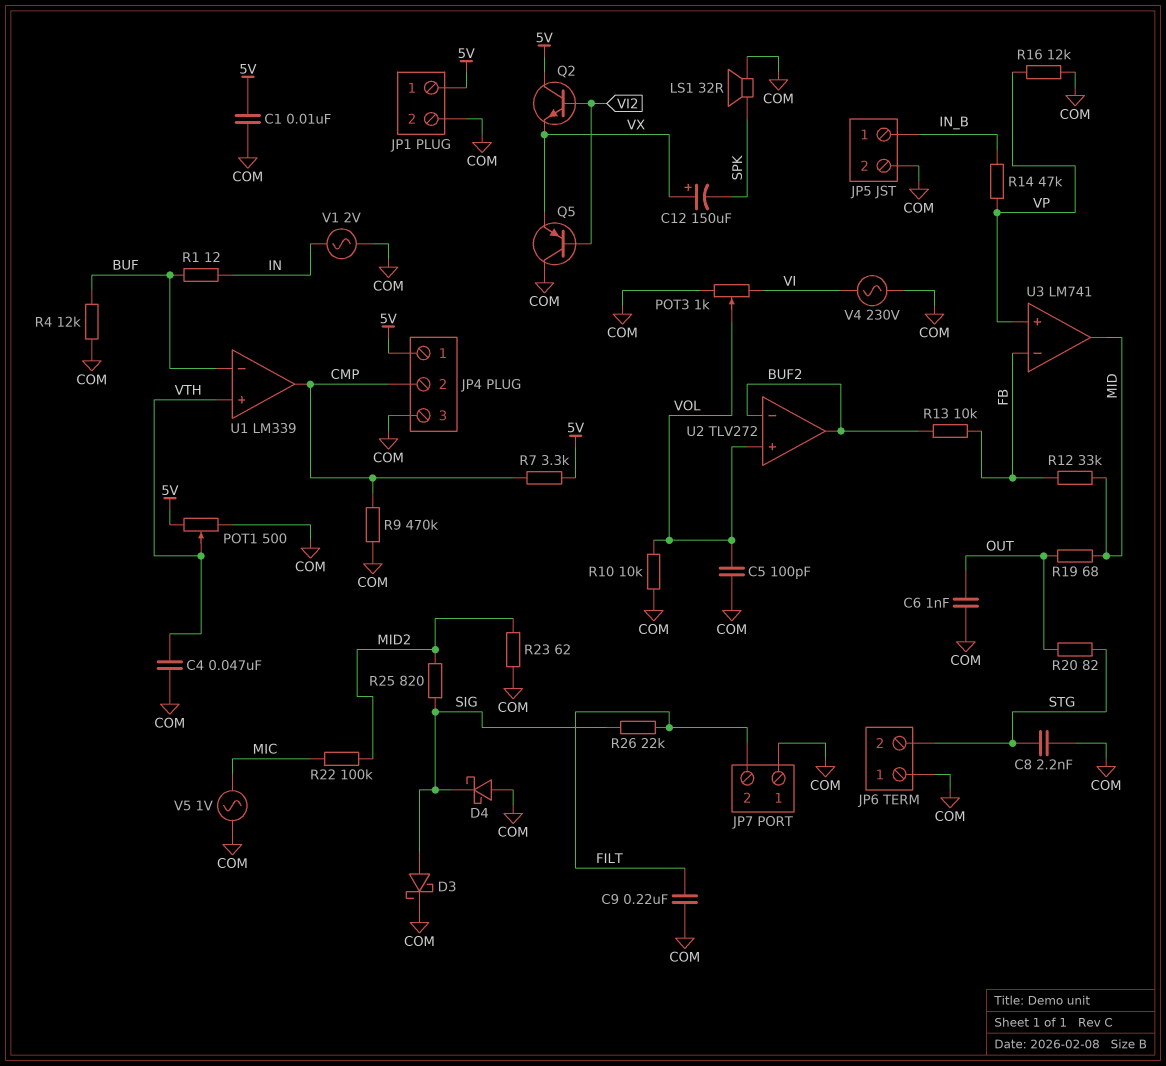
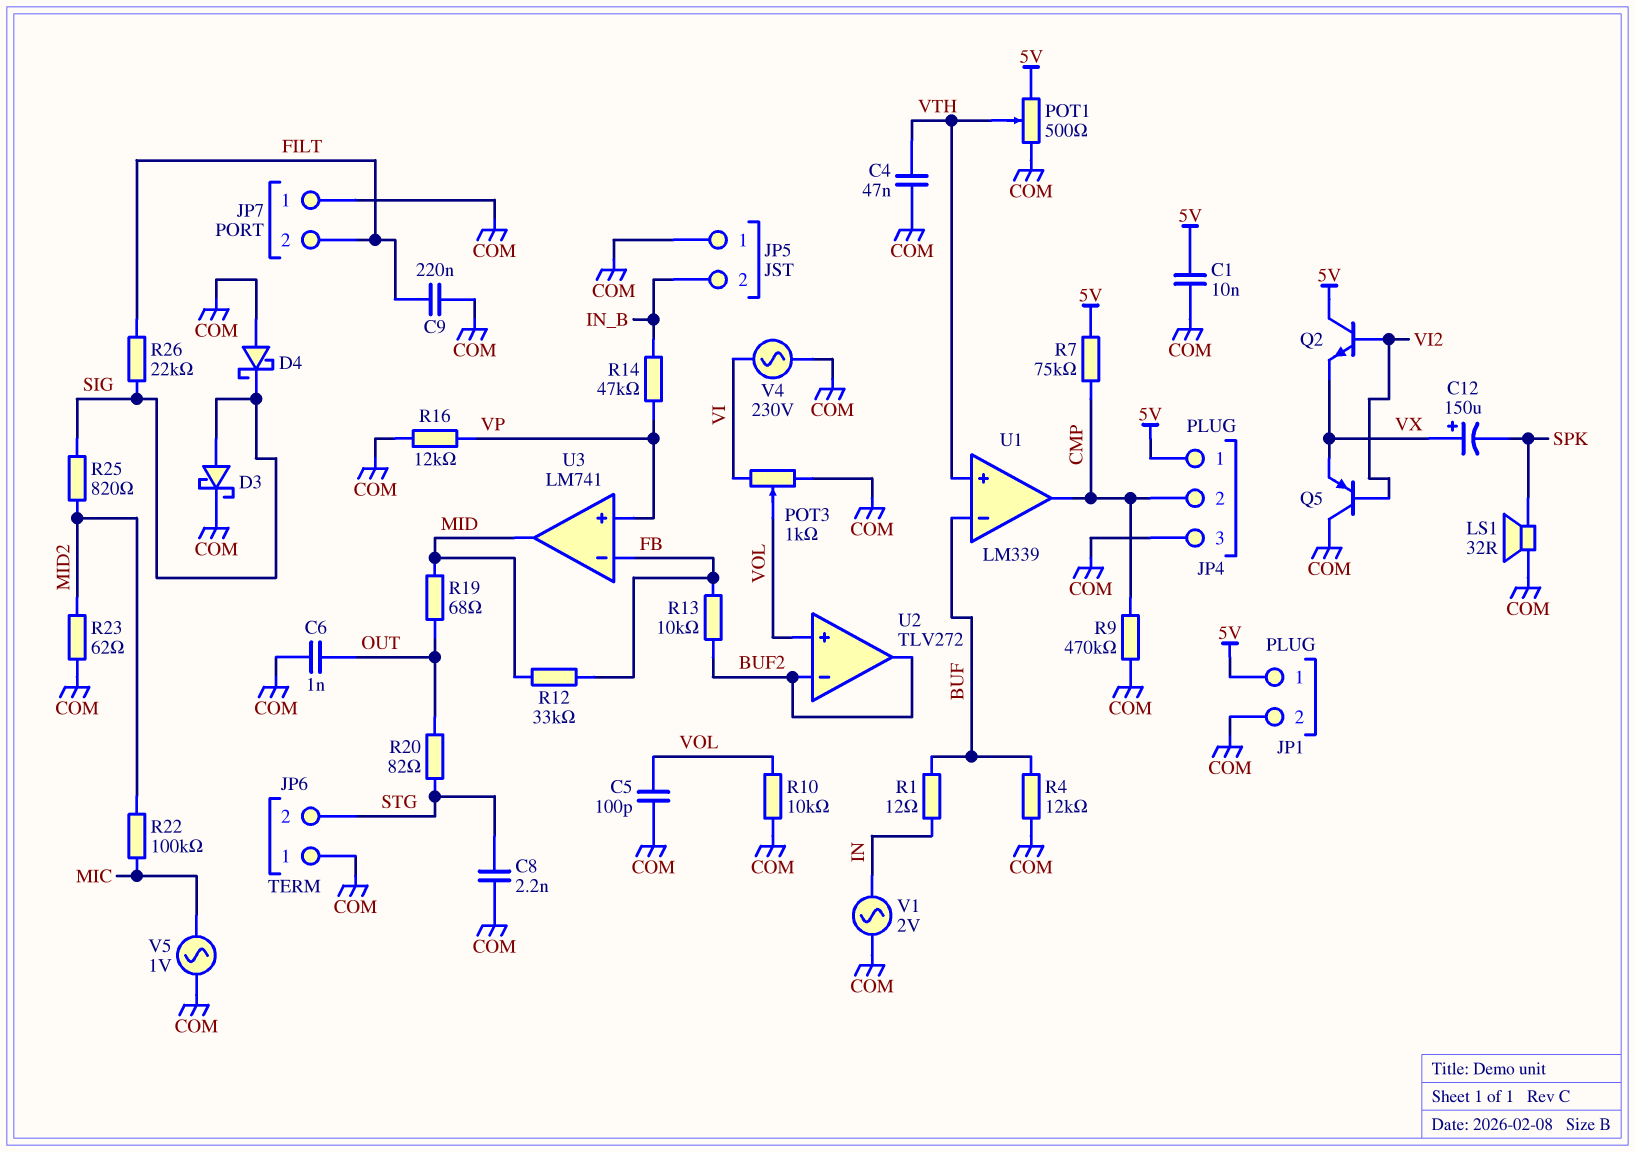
JP5 pin 1: IN_B -> COM
JP5 pin 2: COM -> IN_B
R7: 3.3k (5V, CMP) -> 75k (5V, CMP)

